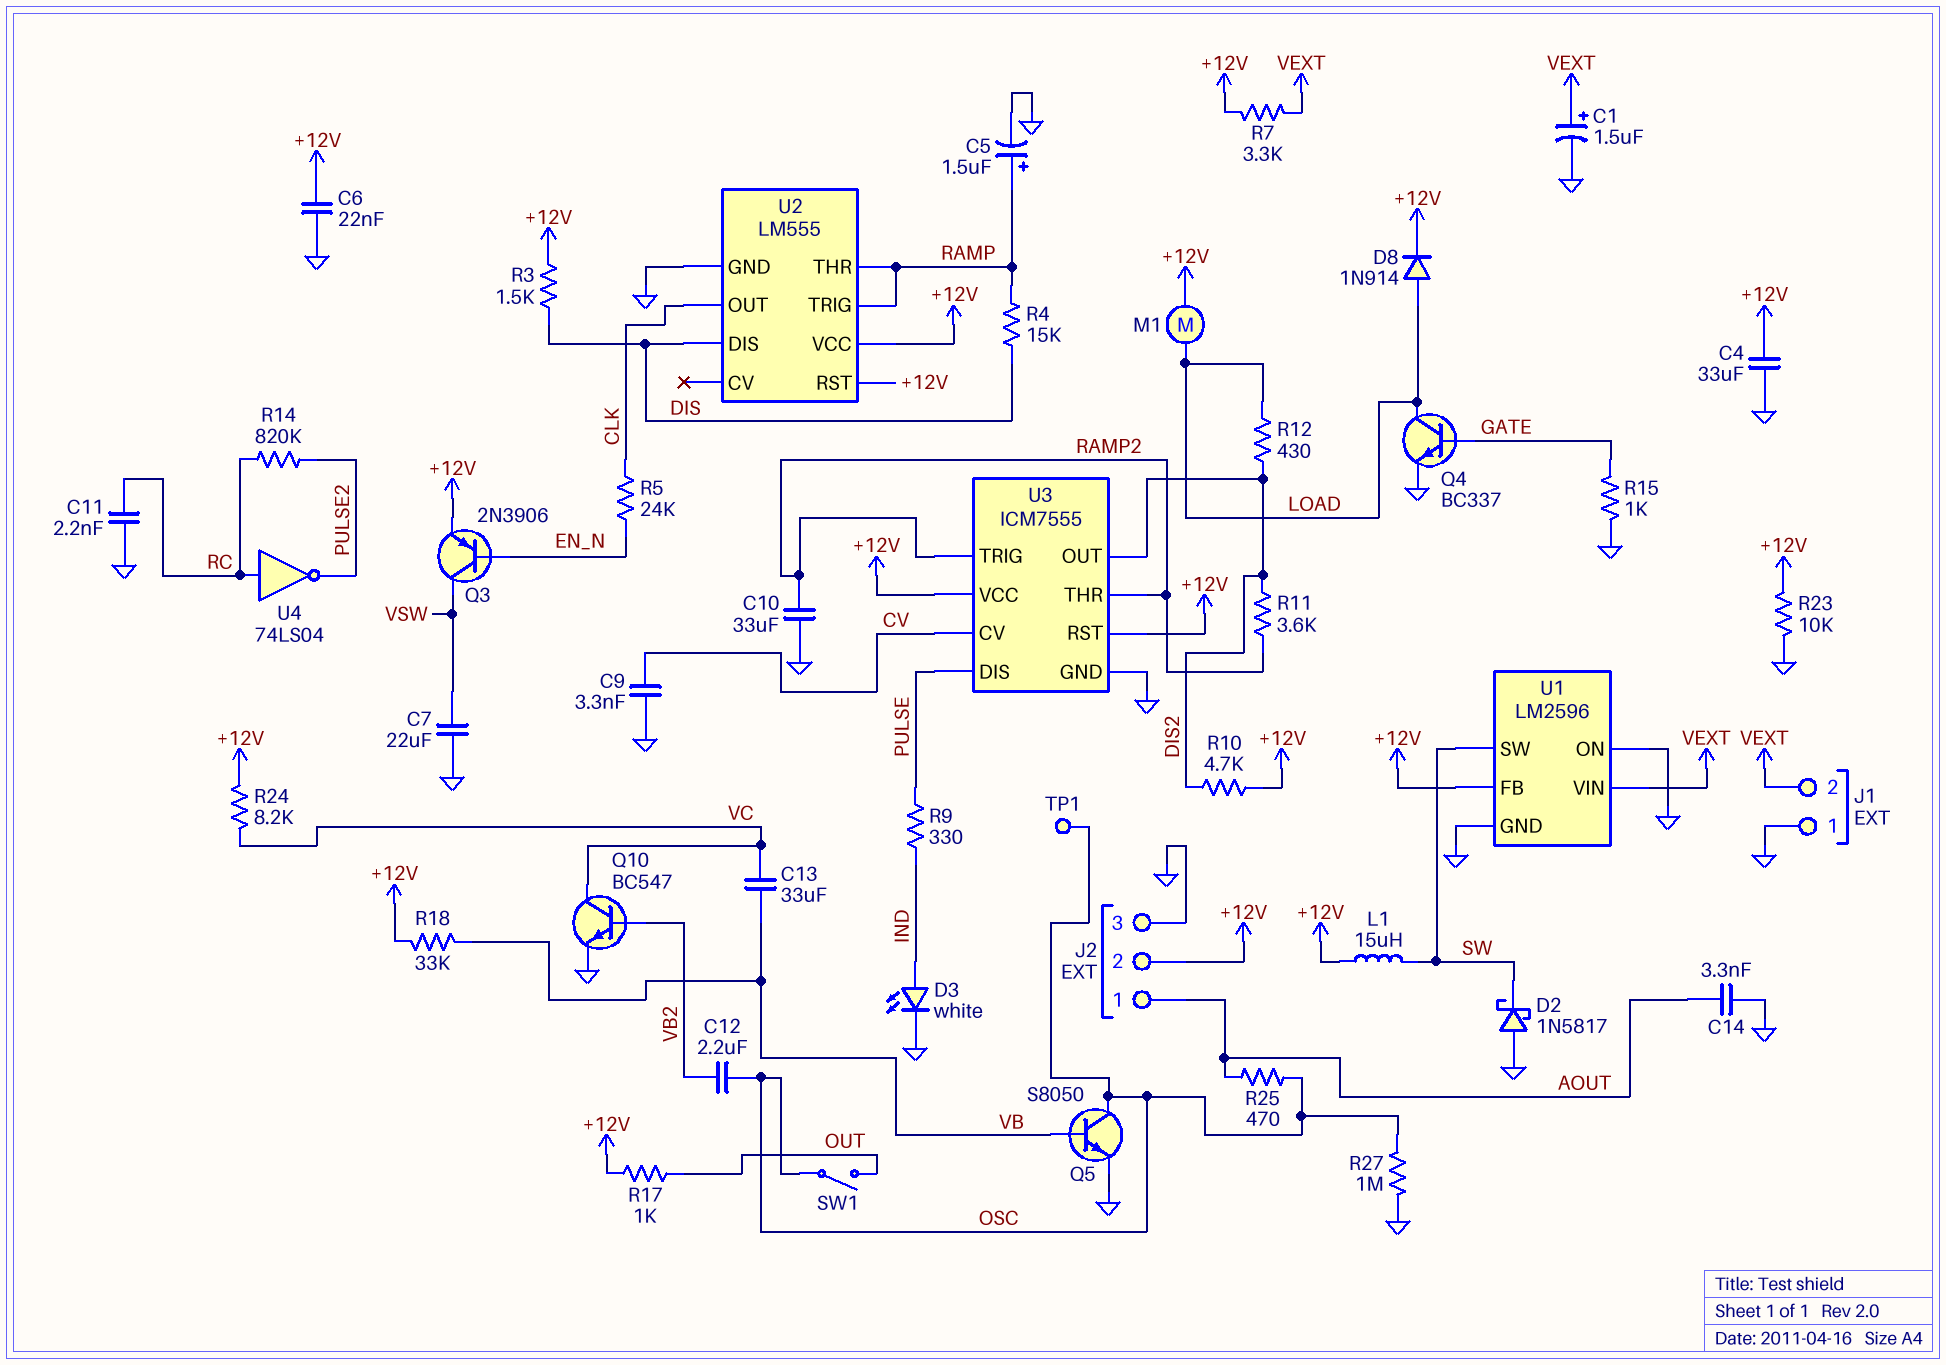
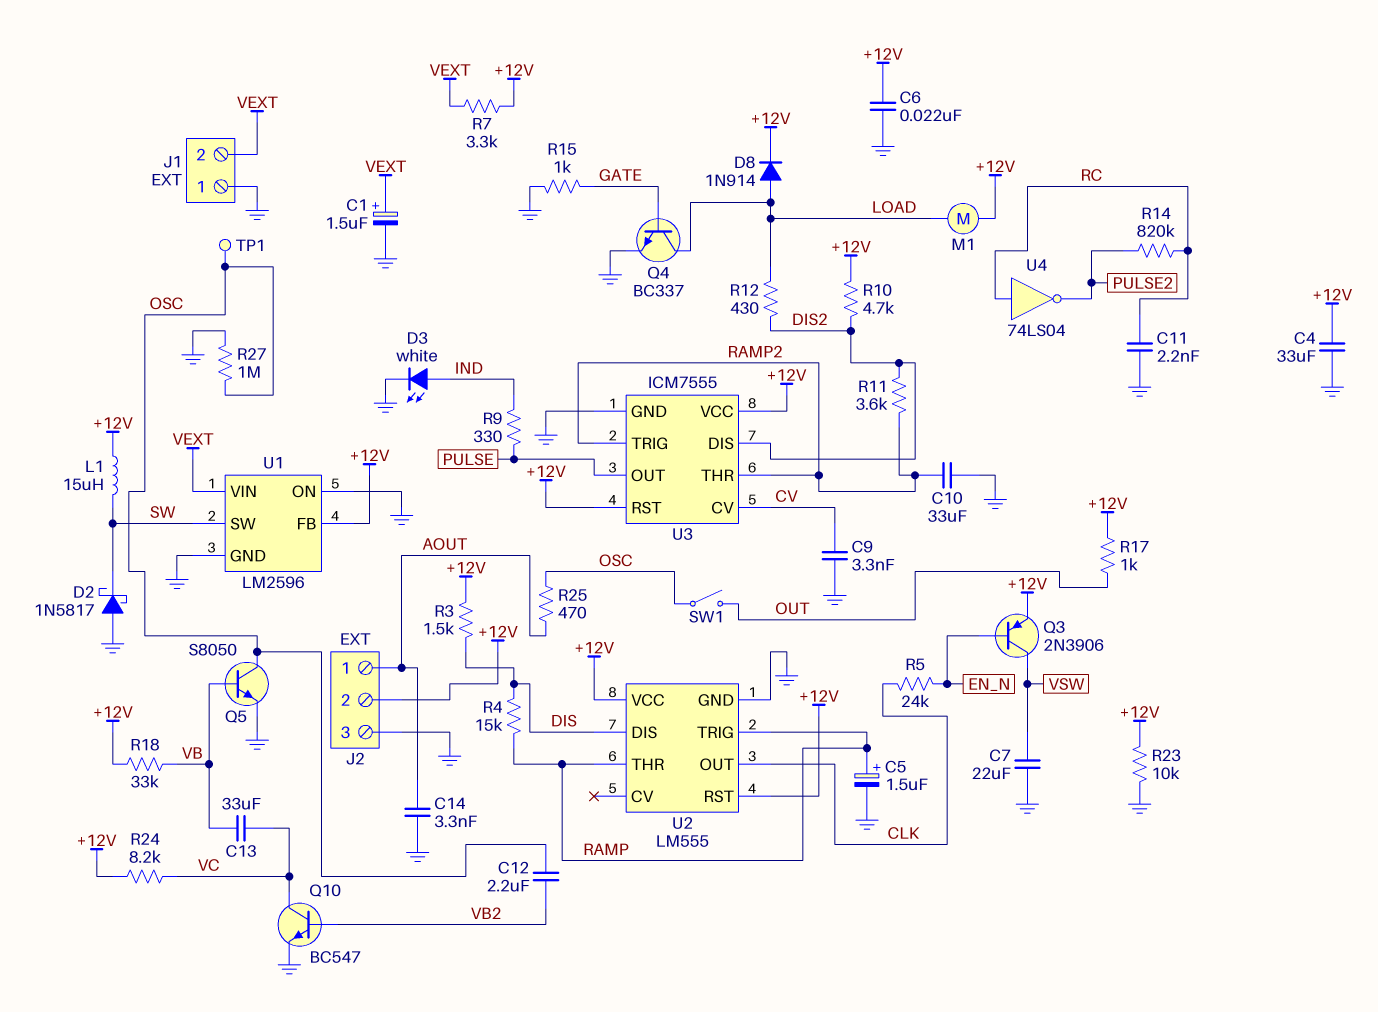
U3 pin DIS: PULSE -> DIS2
U3 pin OUT: DIS2 -> PULSE

